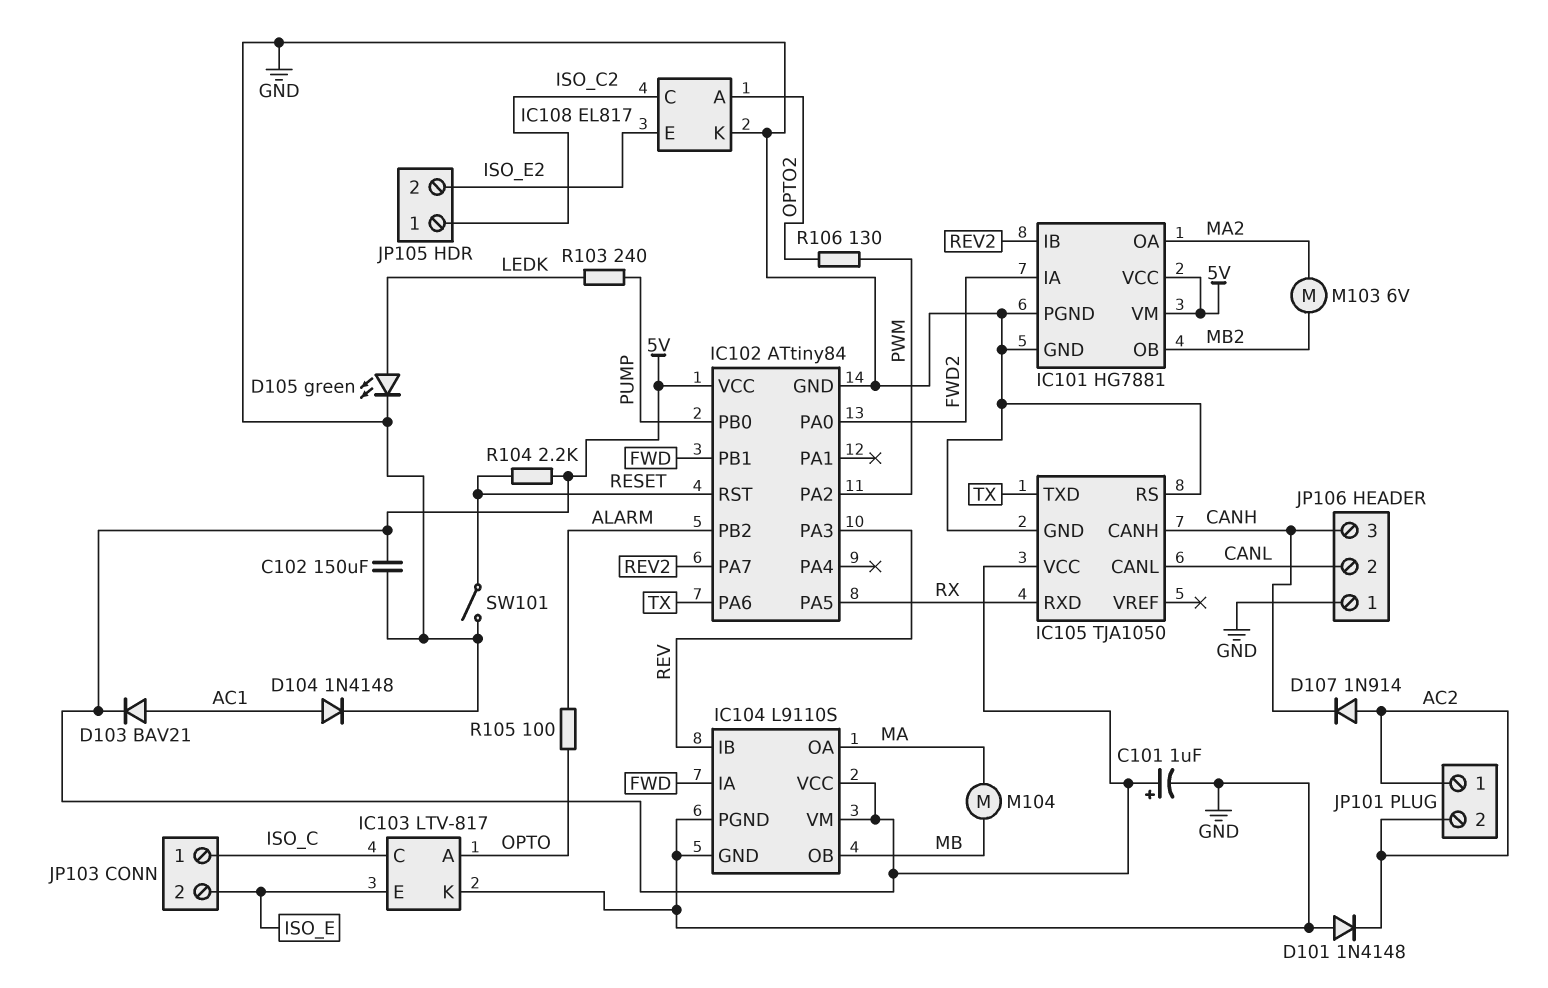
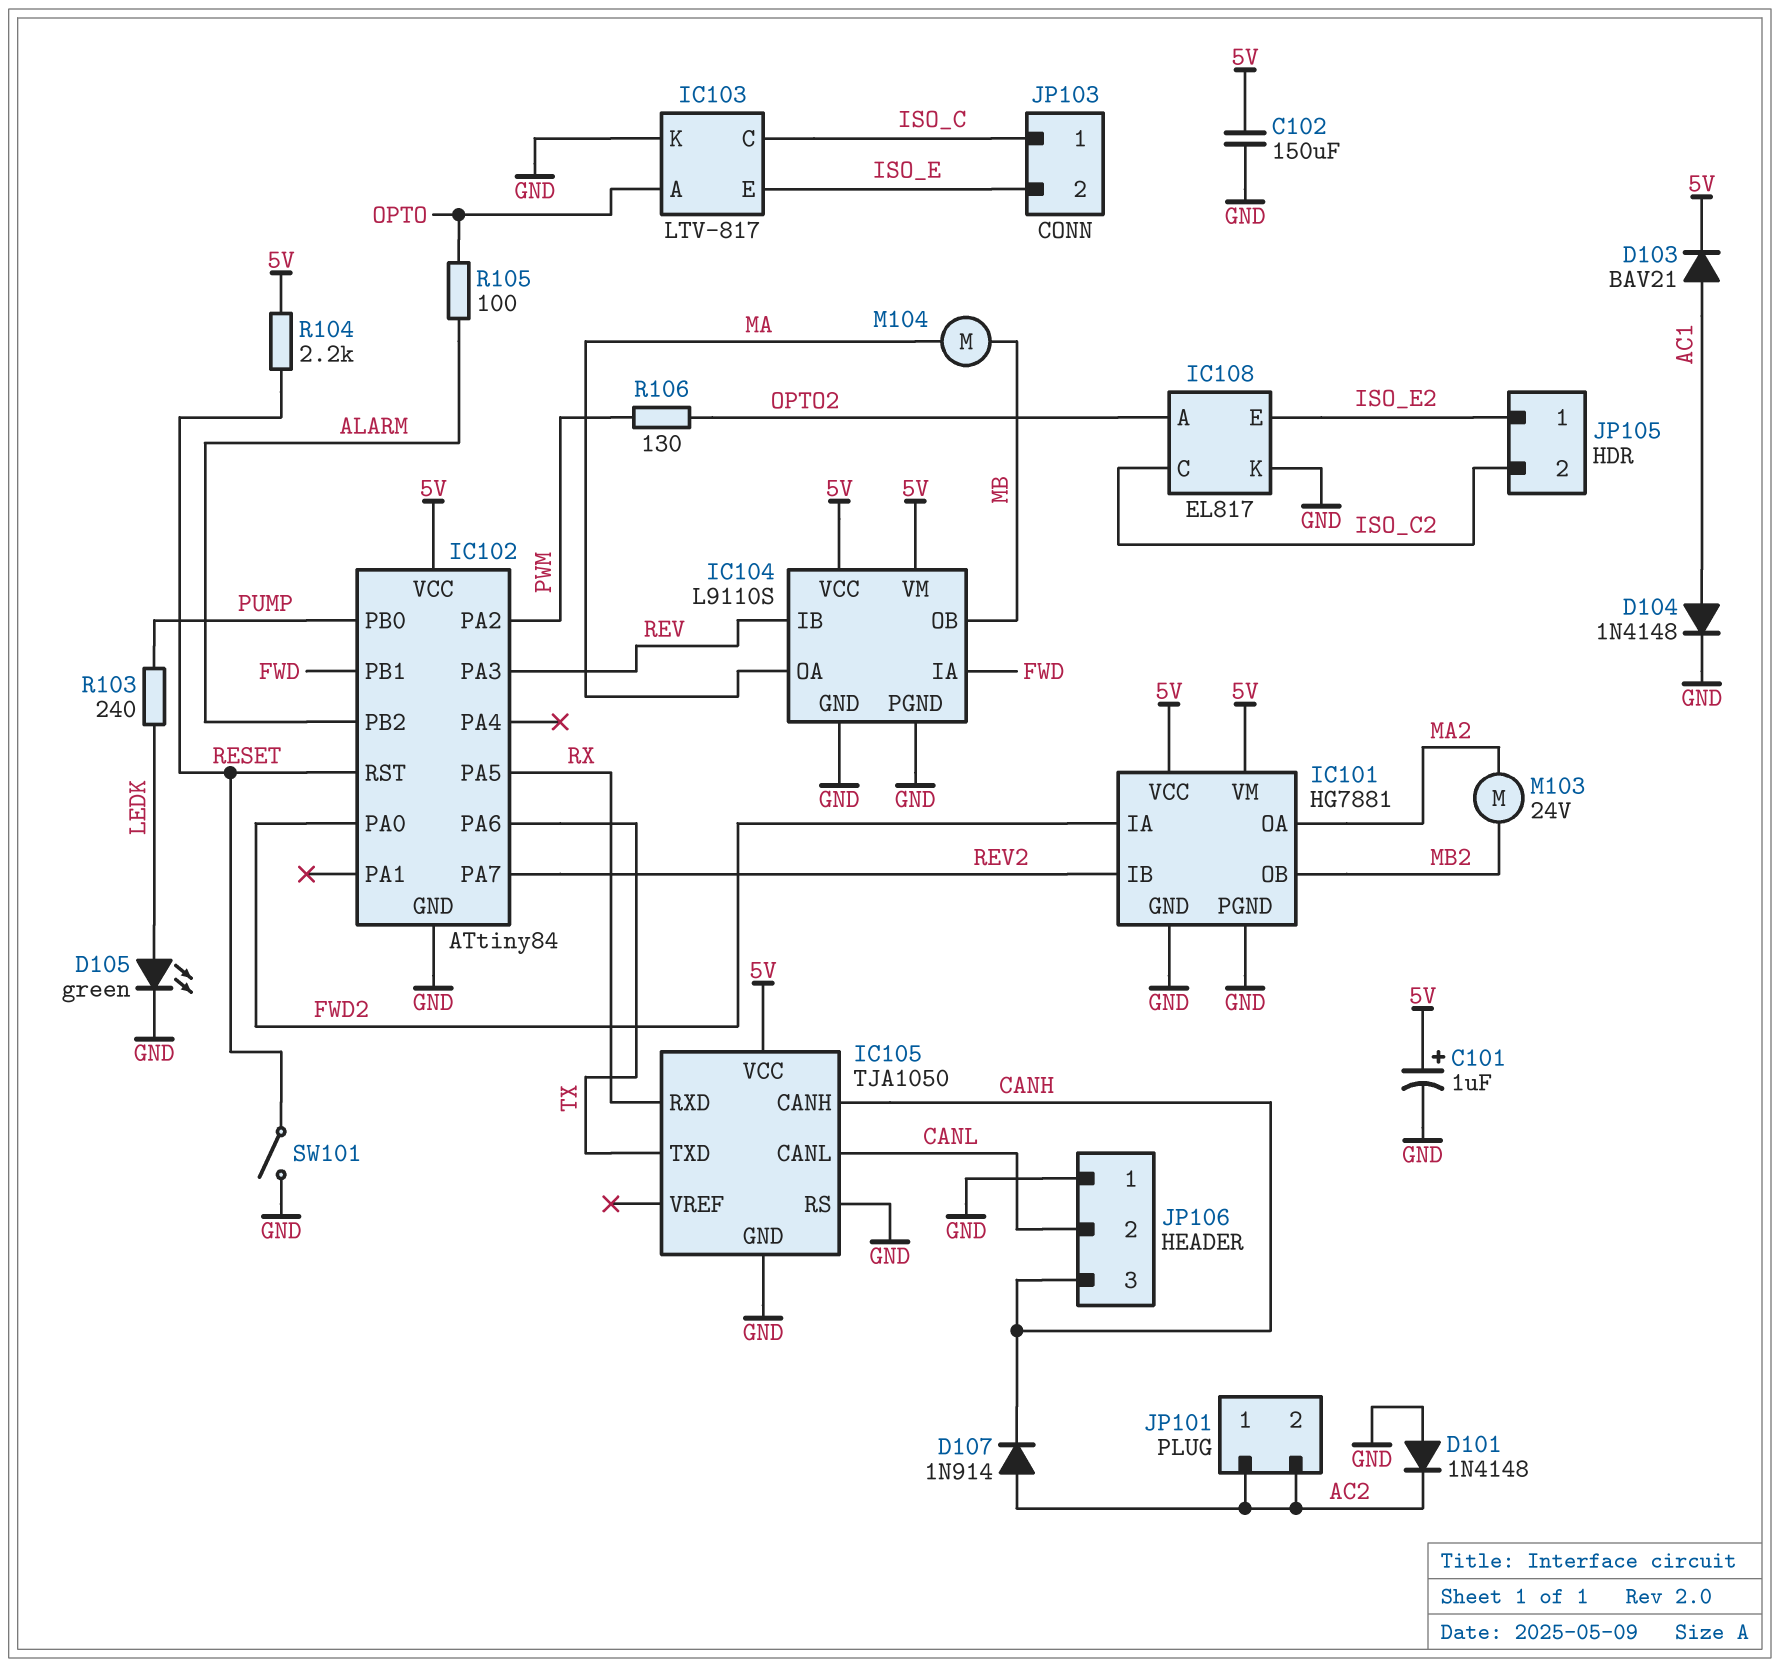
JP105 pin 1: ISO_C2 -> ISO_E2
JP105 pin 2: ISO_E2 -> ISO_C2
M103: motor 6V (MA2, MB2) -> motor 24V (MA2, MB2)

